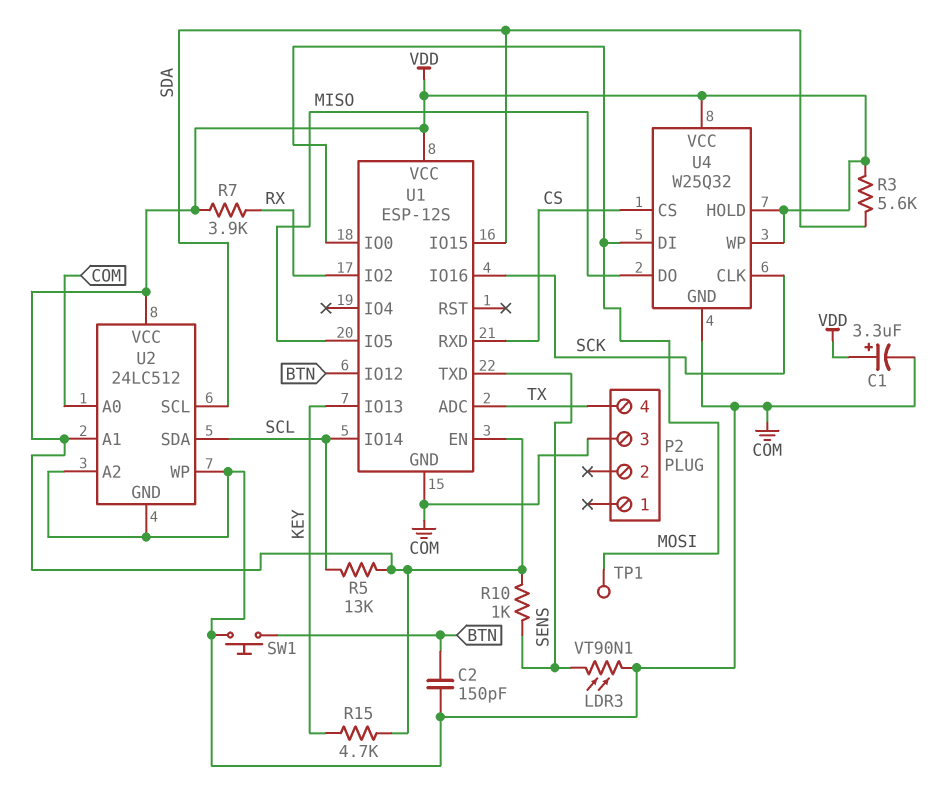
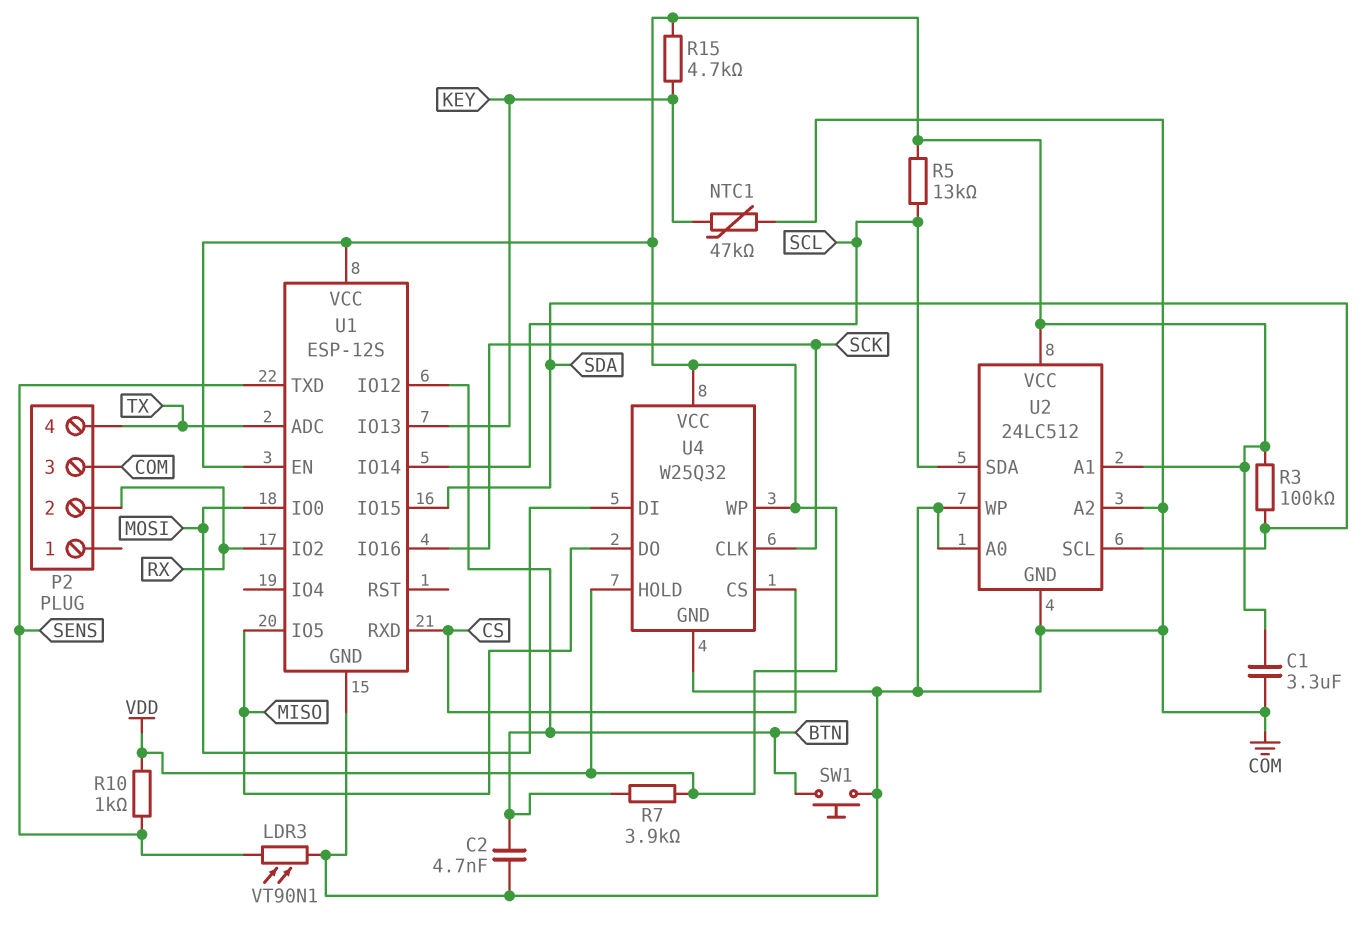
C1: 3.3uF (plus VDD, minus COM) -> 3.3uF (COM, VDD)
C2: 150pF (BTN, COM) -> 4.7nF (BTN, COM)
NTC1: none -> 47k (COM, KEY)
P2 pin 2: none -> RX
R3: 5.6k (SDA, VDD) -> 100k (SDA, VDD)
R7: 3.9k (RX, VDD) -> 3.9k (BTN, VDD)
TP1: test point (MOSI) -> none

